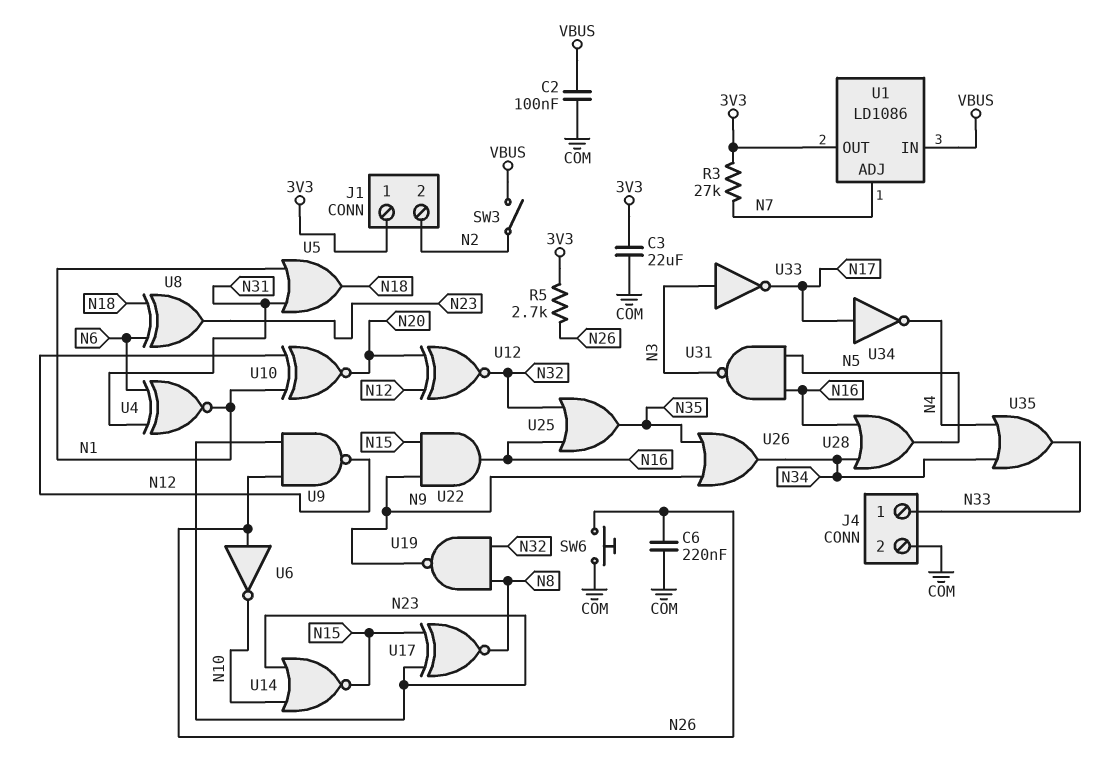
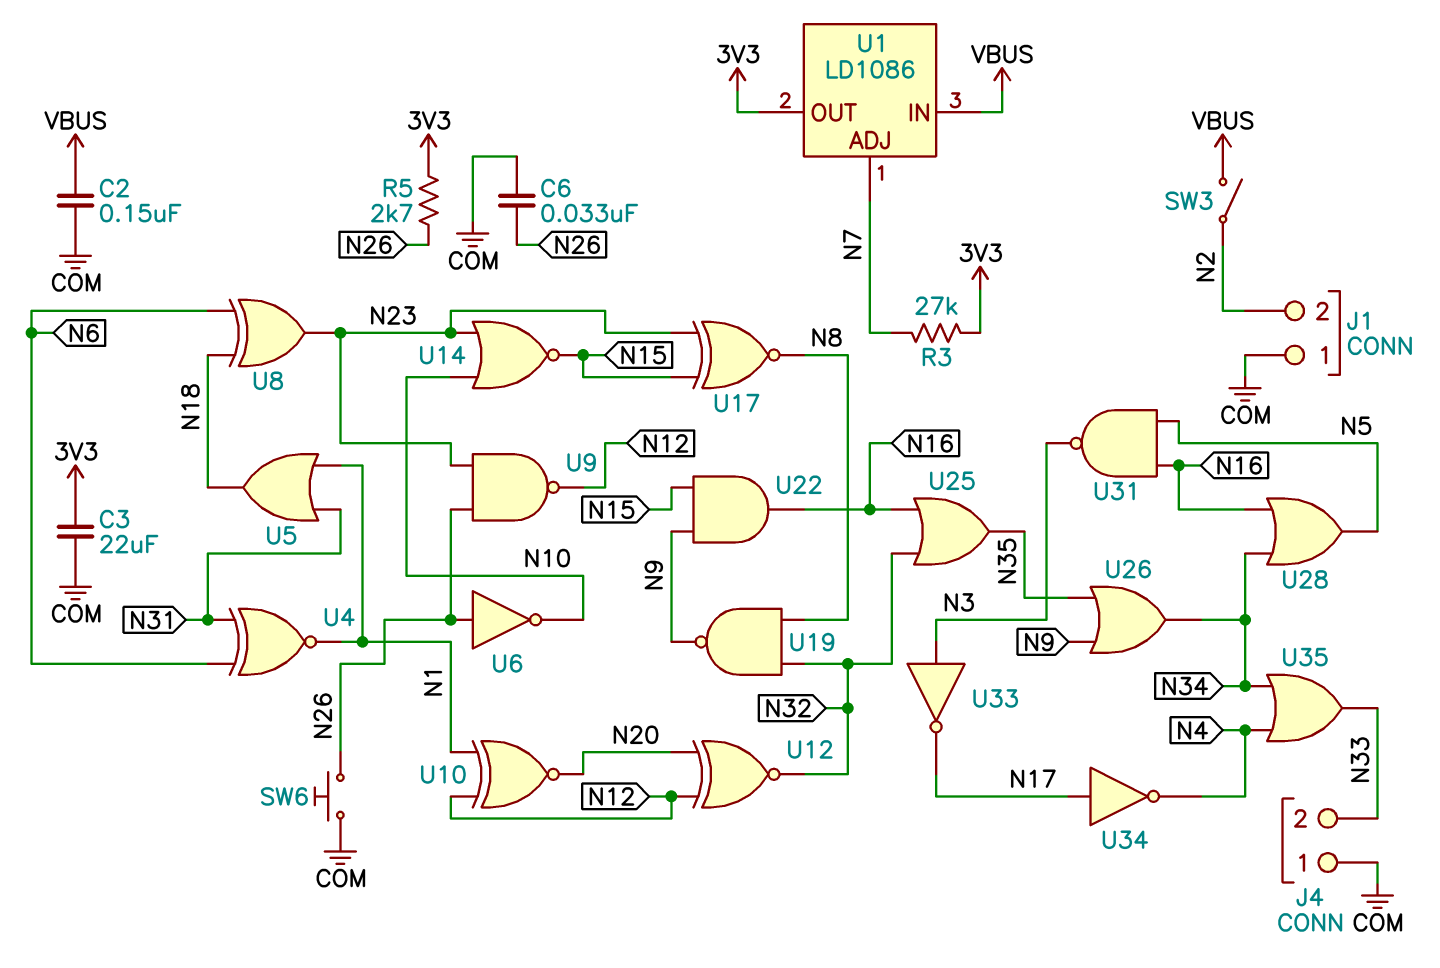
C2: 100nF (COM, VBUS) -> 150nF (COM, VBUS)
C6: 220nF (COM, N26) -> 33nF (COM, N26)
J1 pin 1: 3V3 -> COM
J4 pin 1: N33 -> COM
J4 pin 2: COM -> N33

